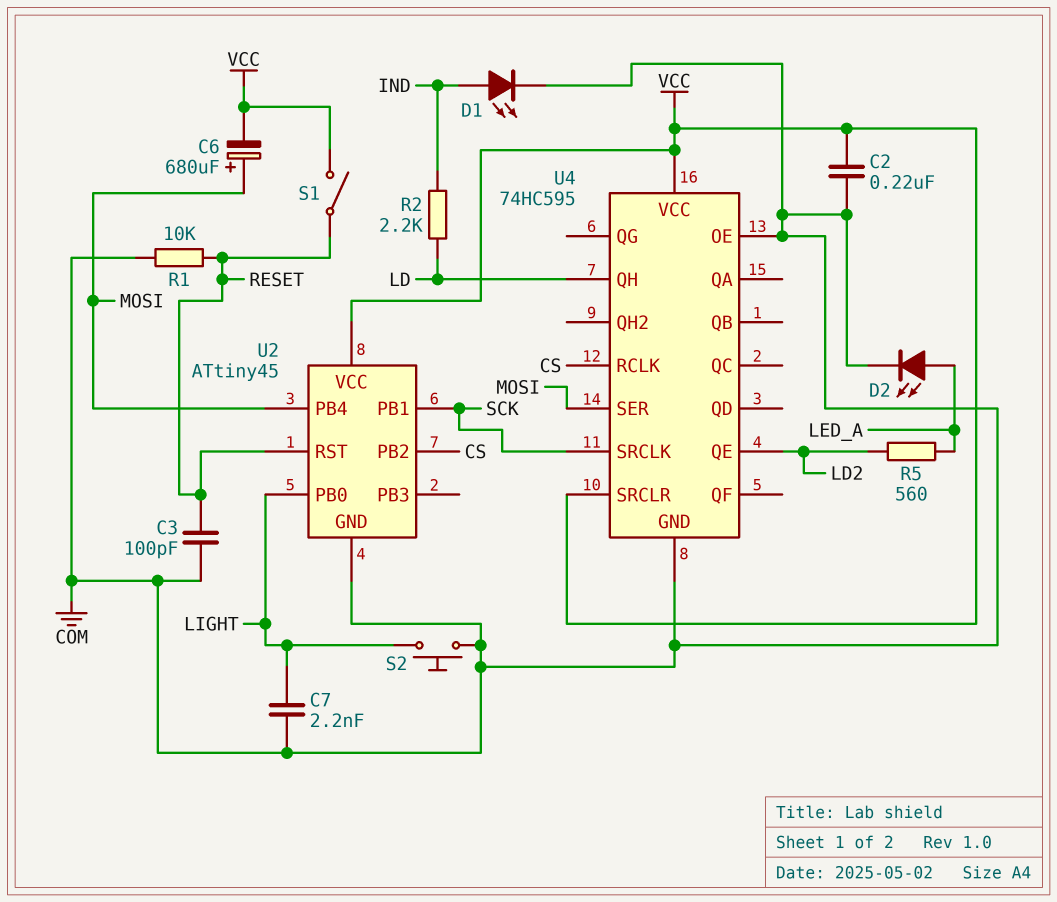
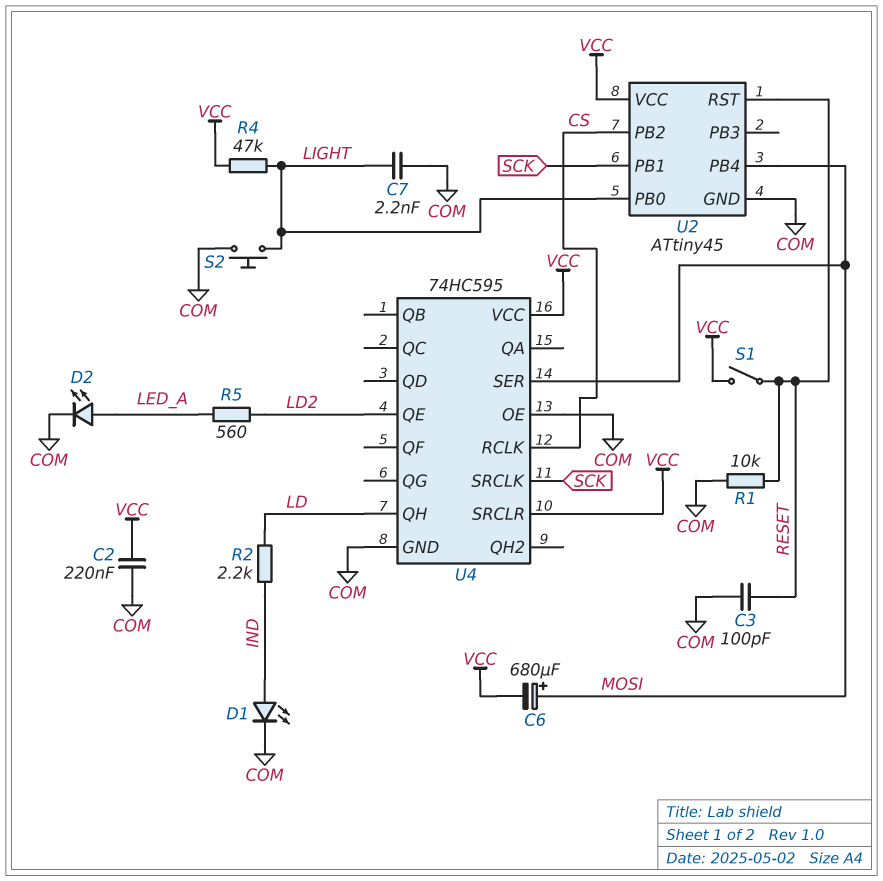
R4: none -> 47k (LIGHT, VCC)

